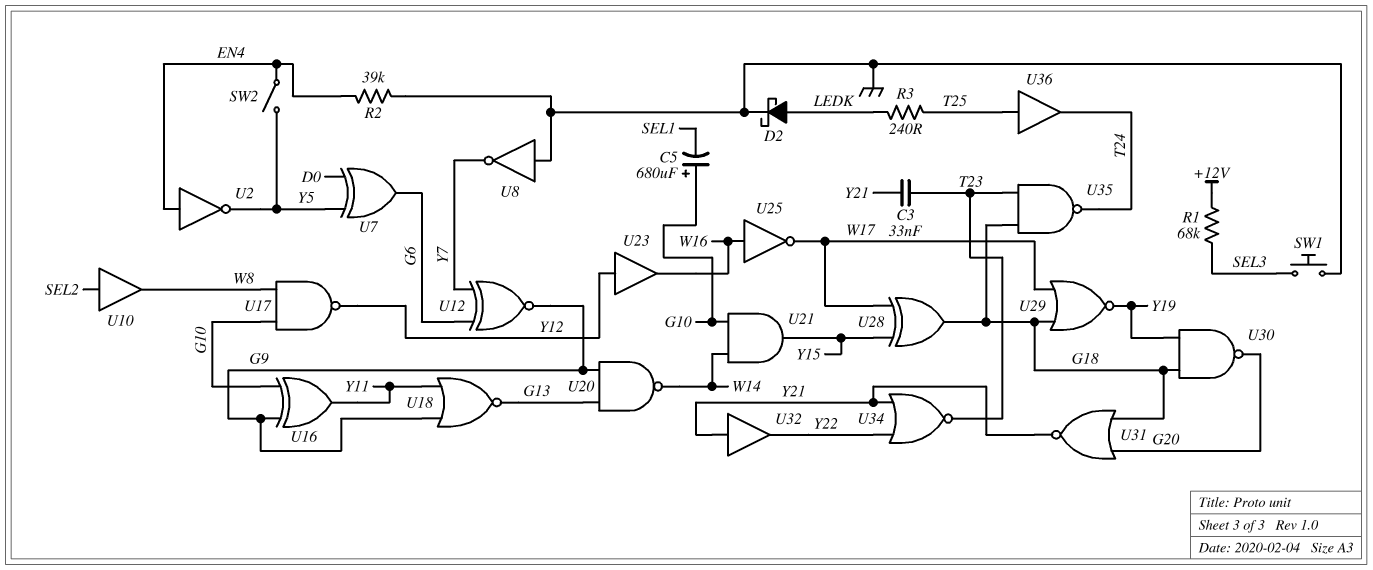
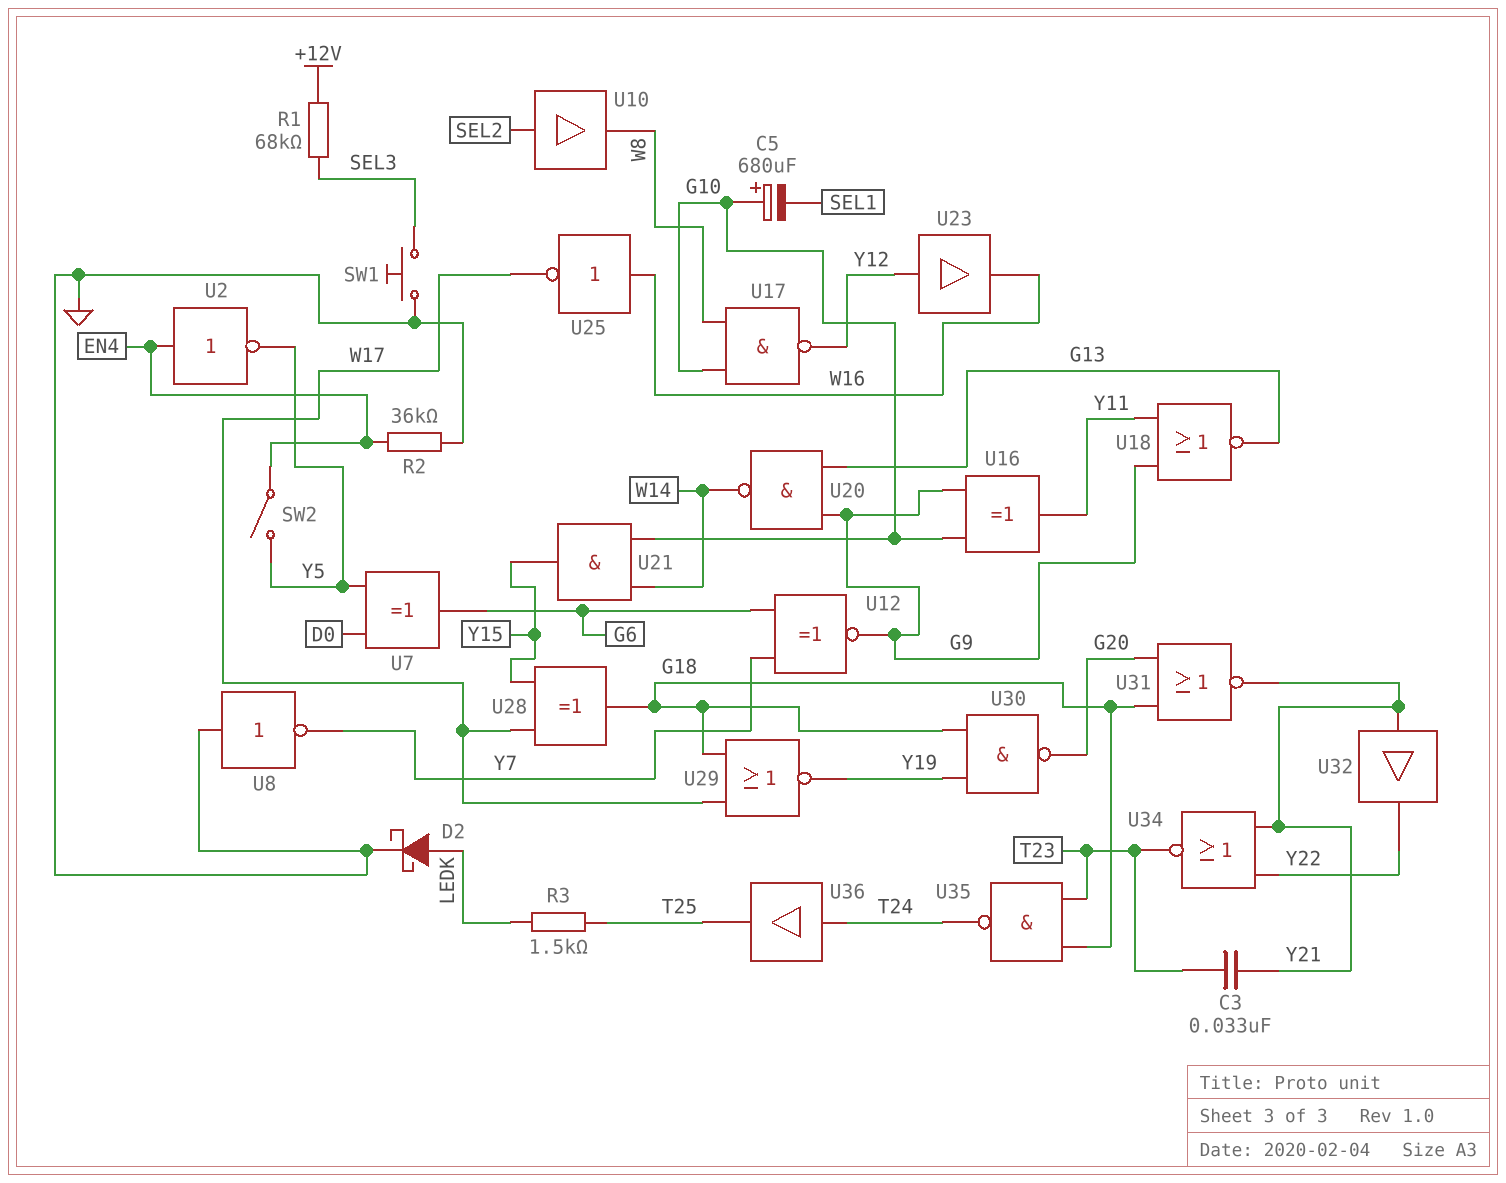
R2: 39k (EN4, GND) -> 36k (EN4, GND)
R3: 240 (LEDK, T25) -> 1.5k (LEDK, T25)
U36: buffer (in T25, out T24) -> buffer (in T24, out T25)

